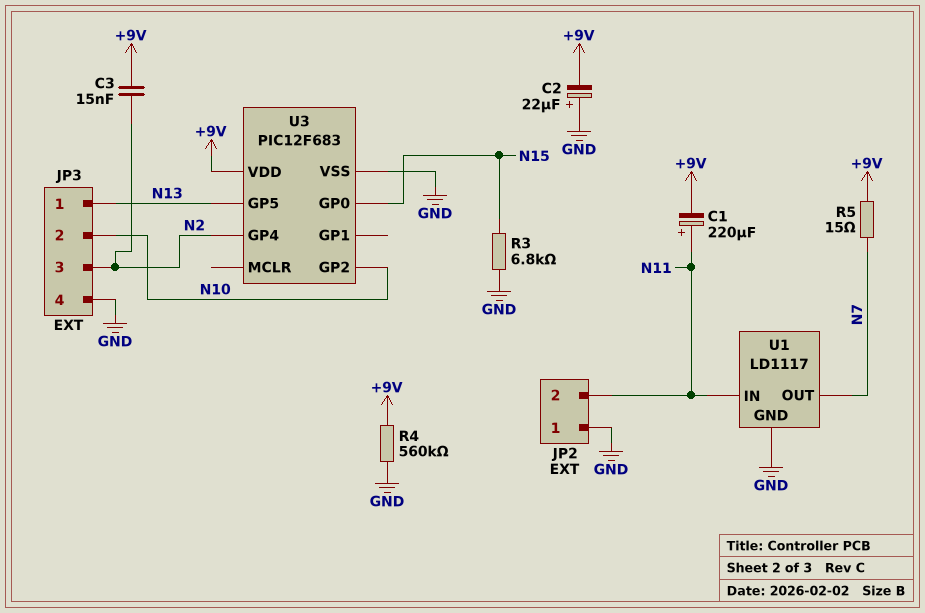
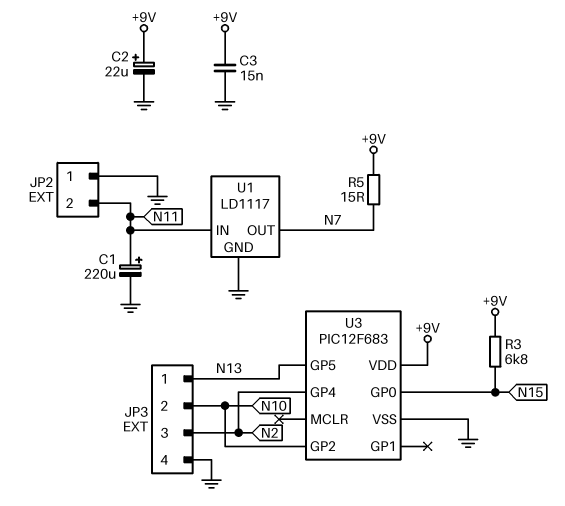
C1: 220uF (plus N11, minus +9V) -> 220uF (plus N11, minus GND)
C2: 22uF (plus GND, minus +9V) -> 22uF (plus +9V, minus GND)
C3: 15nF (+9V, N2) -> 15nF (+9V, GND)
R3: 6.8k (GND, N15) -> 6.8k (+9V, N15)
R4: 560k (+9V, GND) -> none

